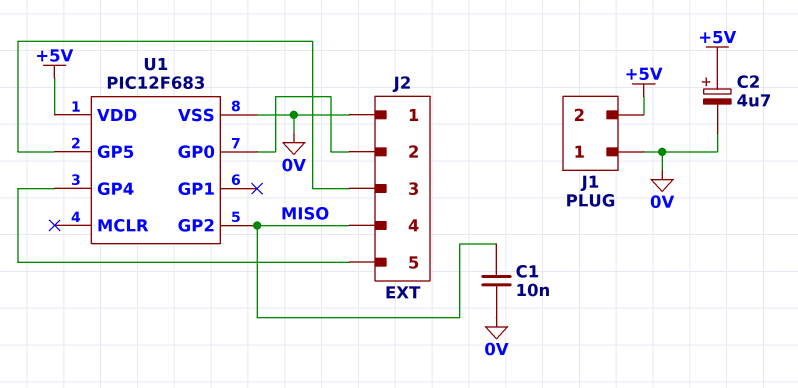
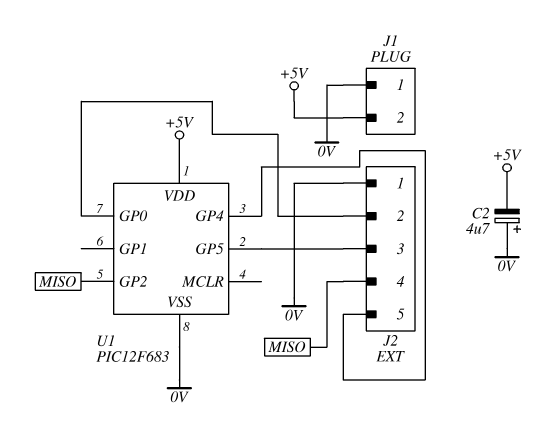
C1: 10nF (0V, MISO) -> none
C2: 4.7uF (plus +5V, minus 0V) -> 4.7uF (plus 0V, minus +5V)

